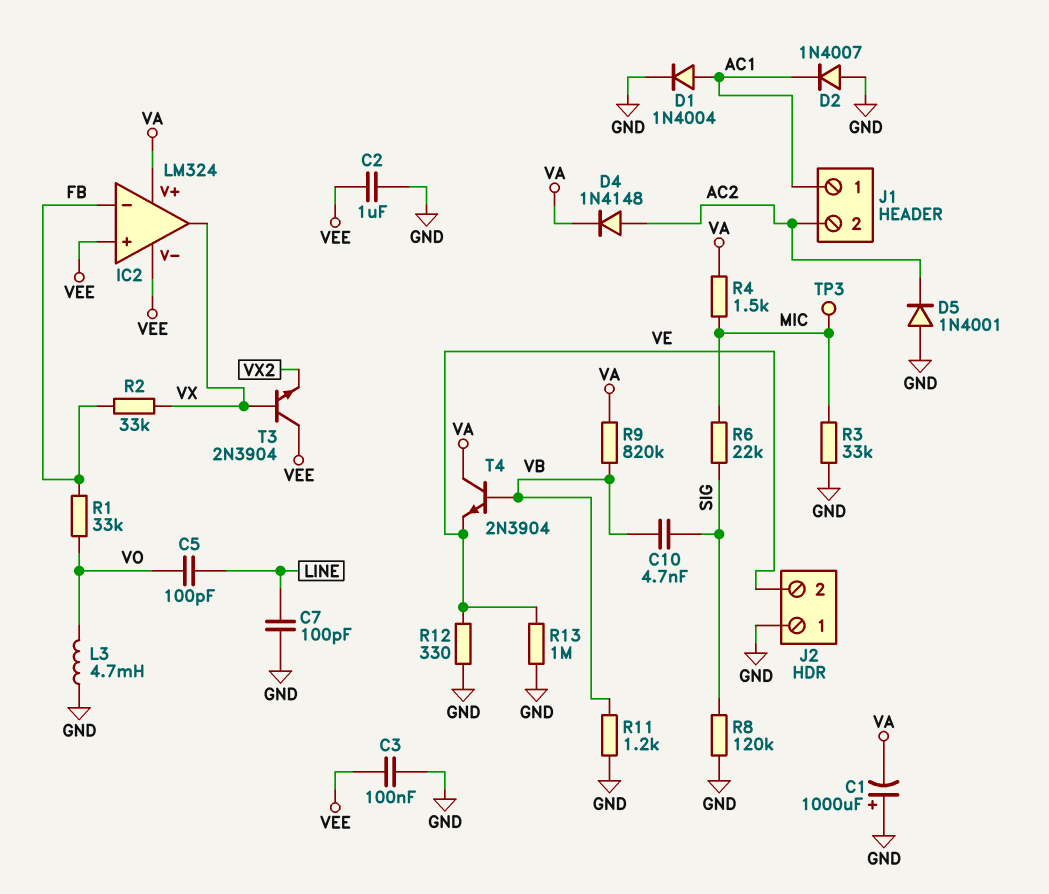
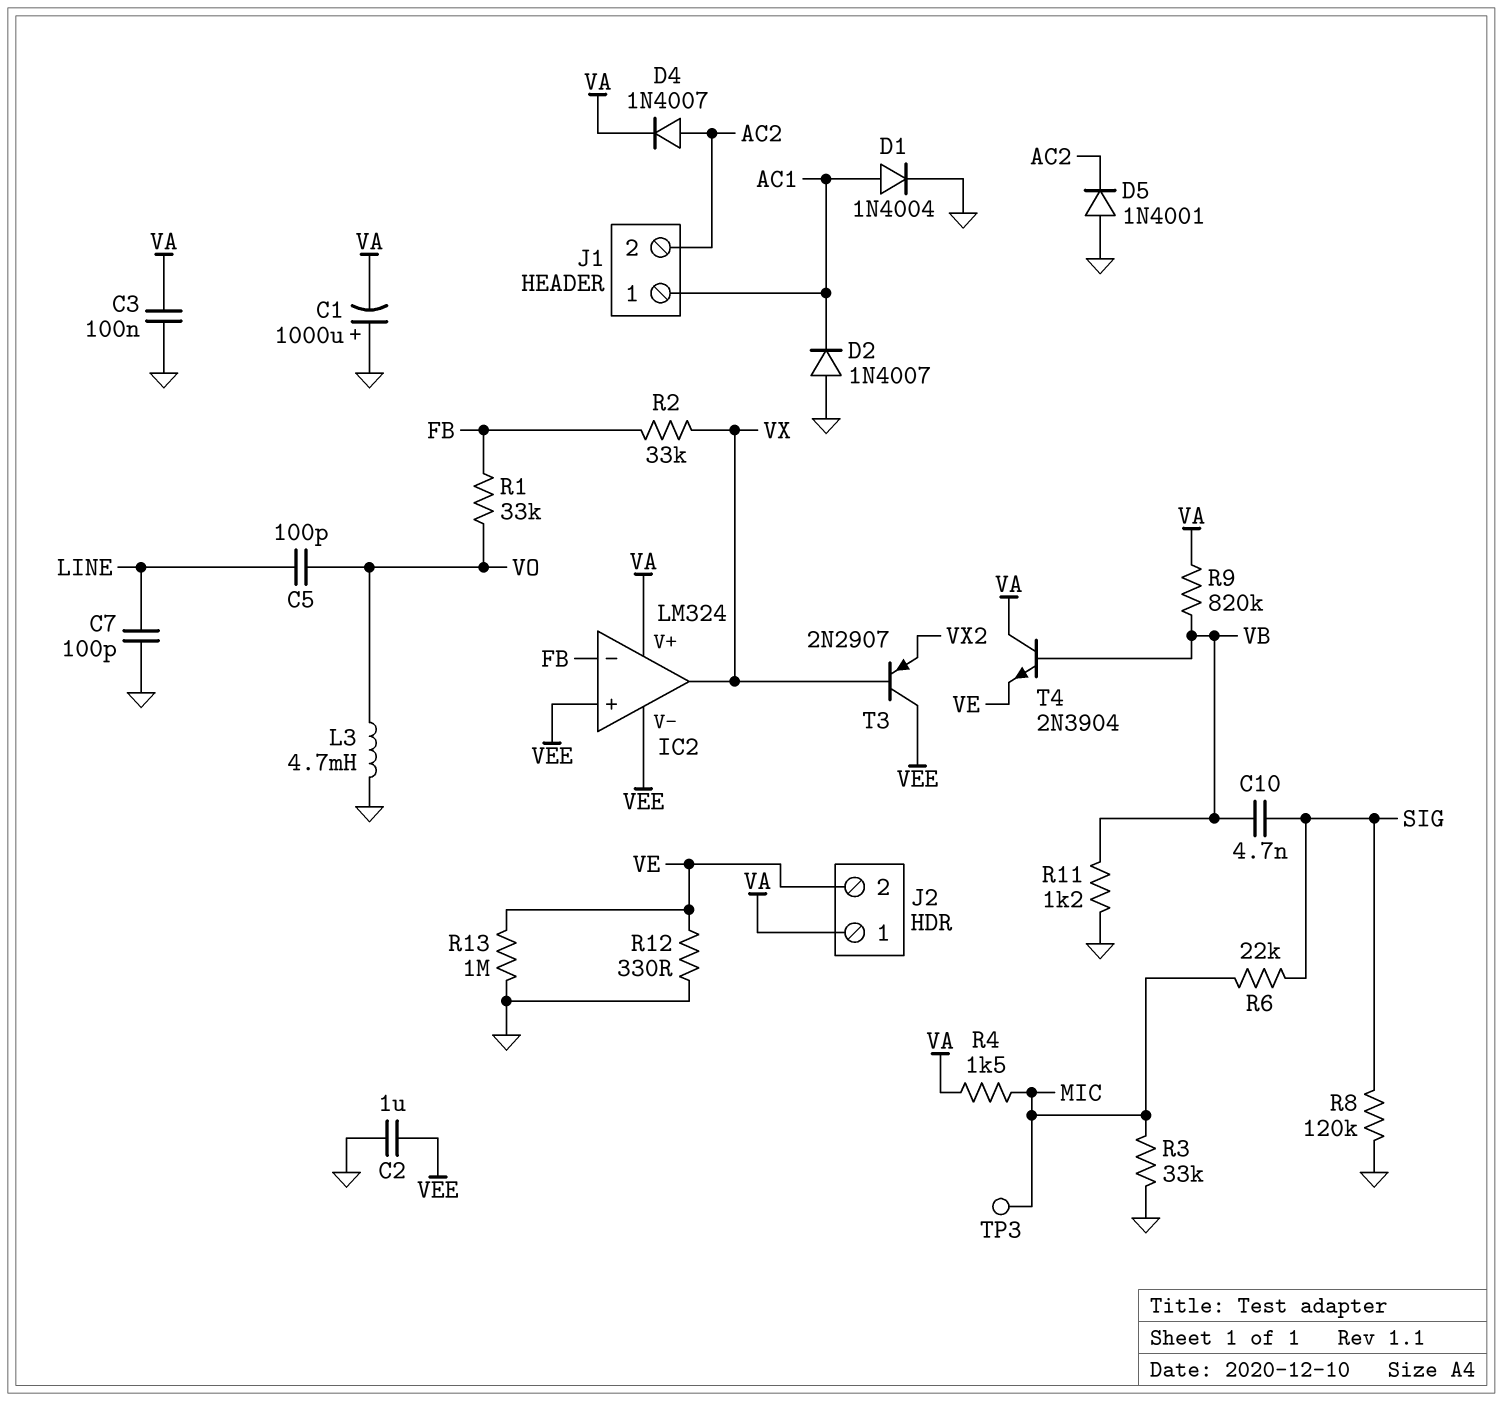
C3: 100nF (GND, VEE) -> 100nF (GND, VA)
D4: diode 1N4148 (A AC2, K VA) -> diode 1N4007 (A AC2, K VA)
J2 pin 1: GND -> VA
T3: NPN 2N3904 (B VX, C VEE, E VX2) -> PNP 2N2907 (B VX, C VEE, E VX2)

